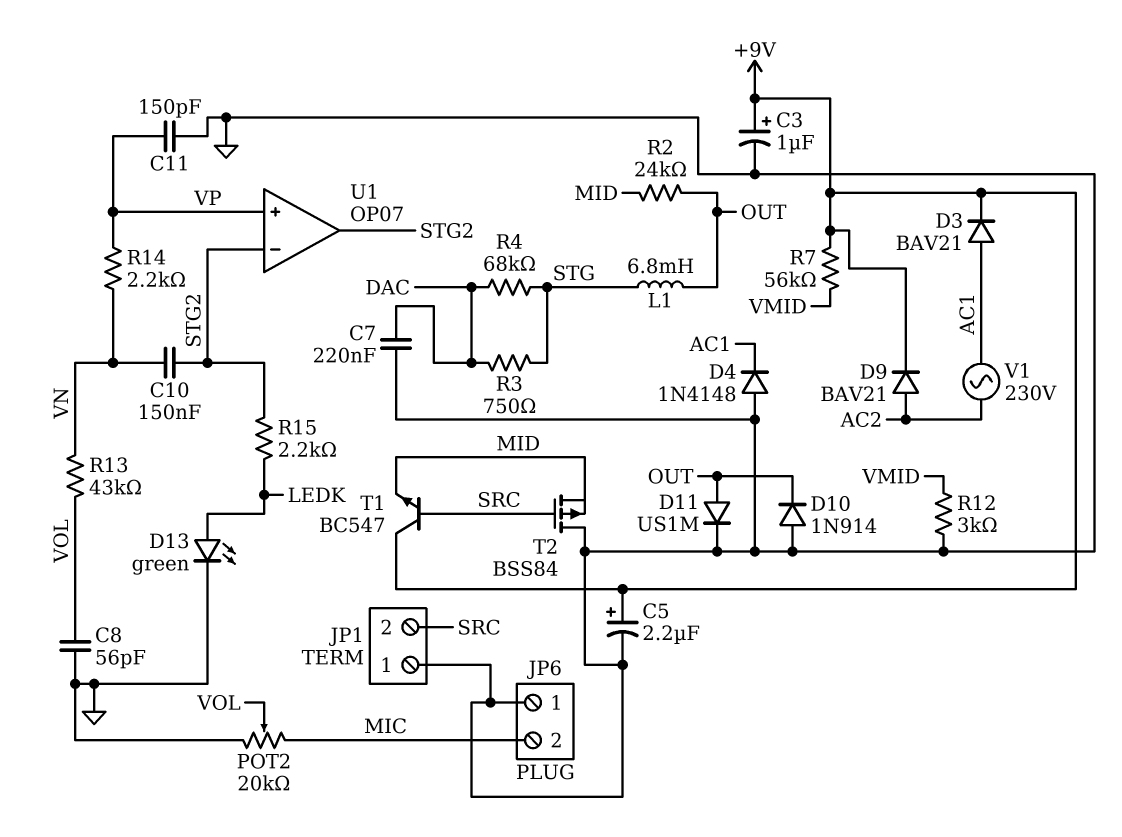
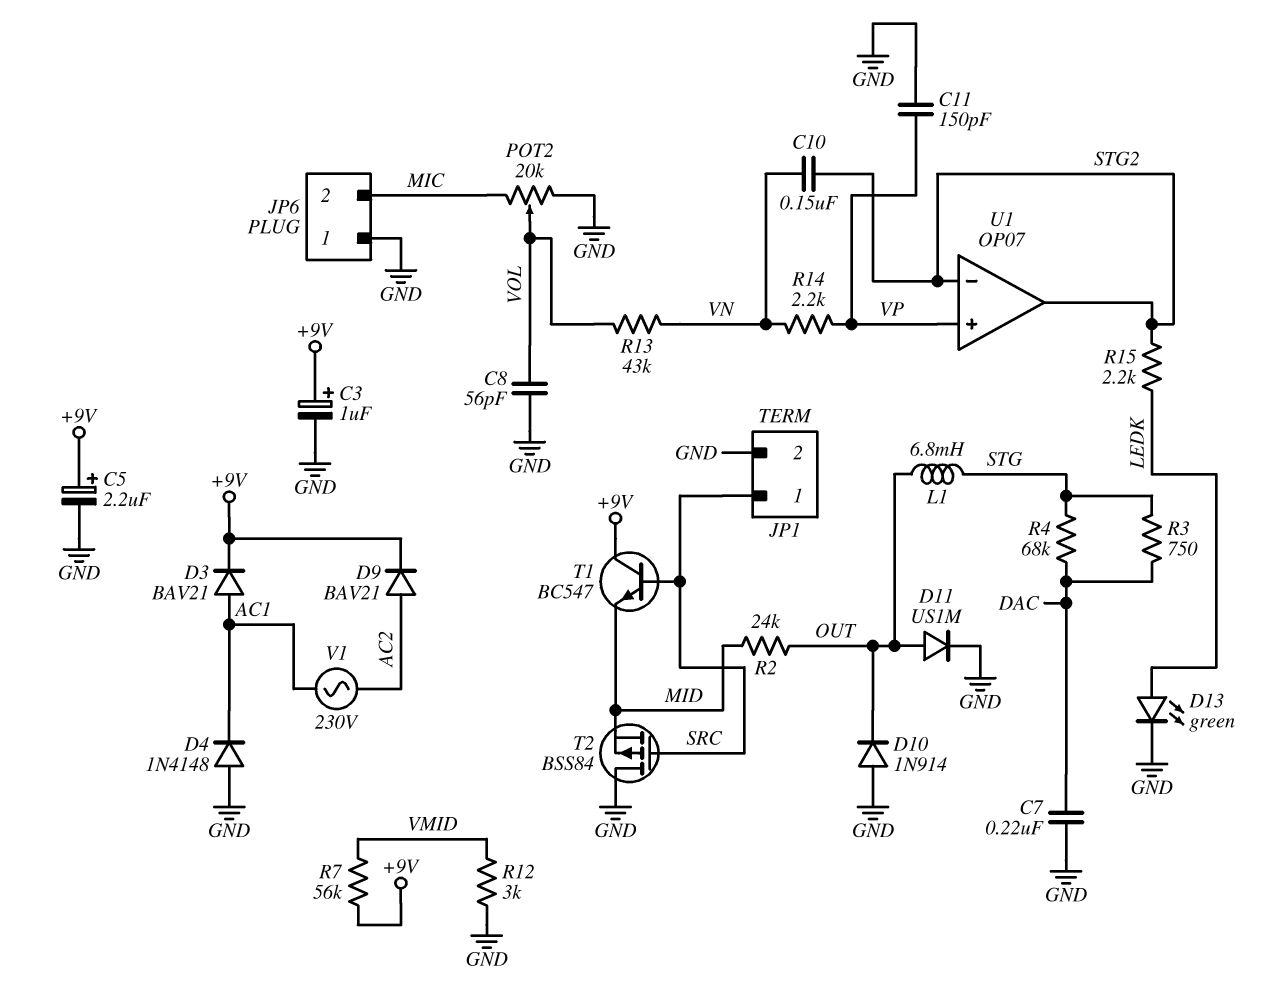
JP1 pin 1: GND -> SRC
JP1 pin 2: SRC -> GND

